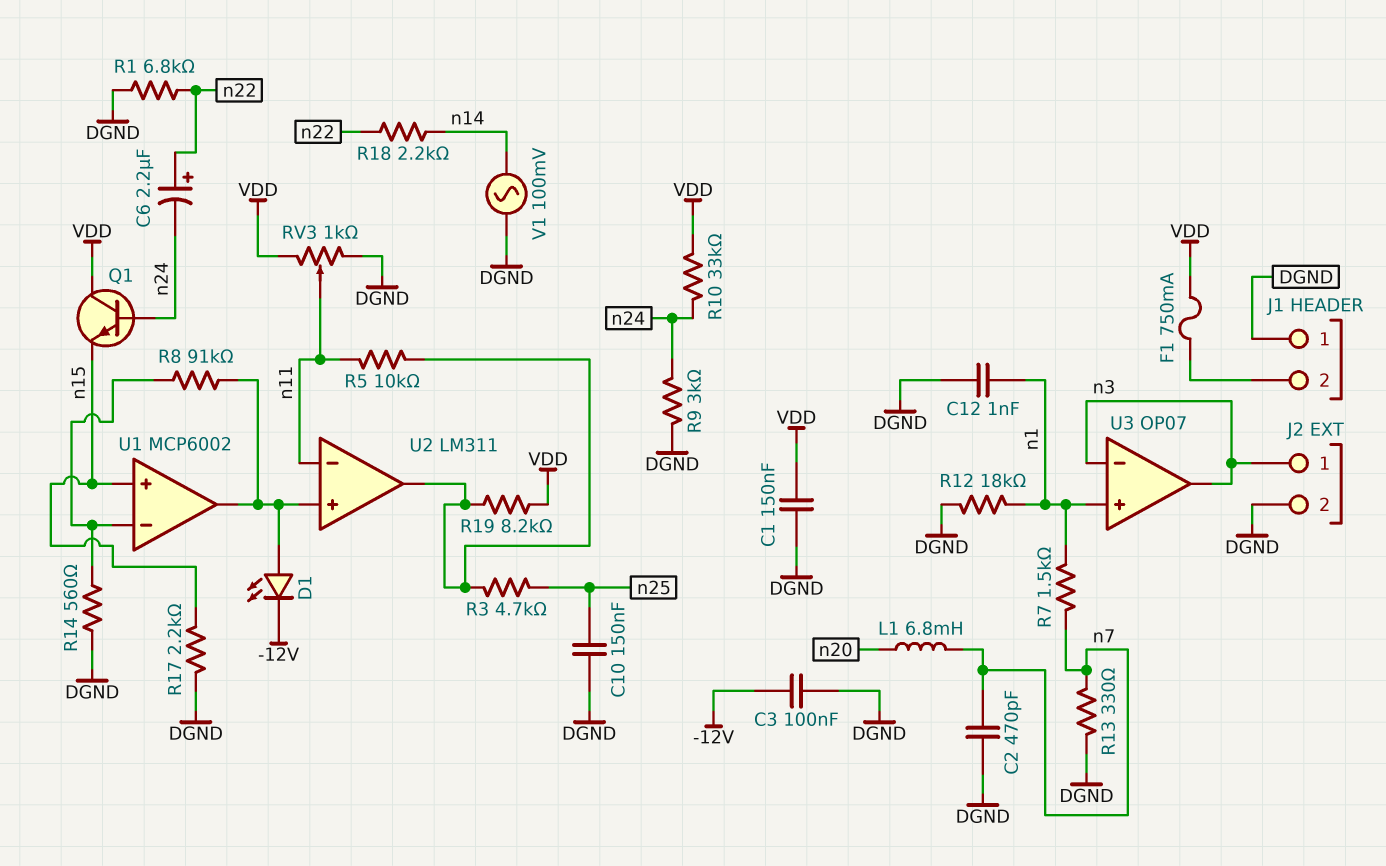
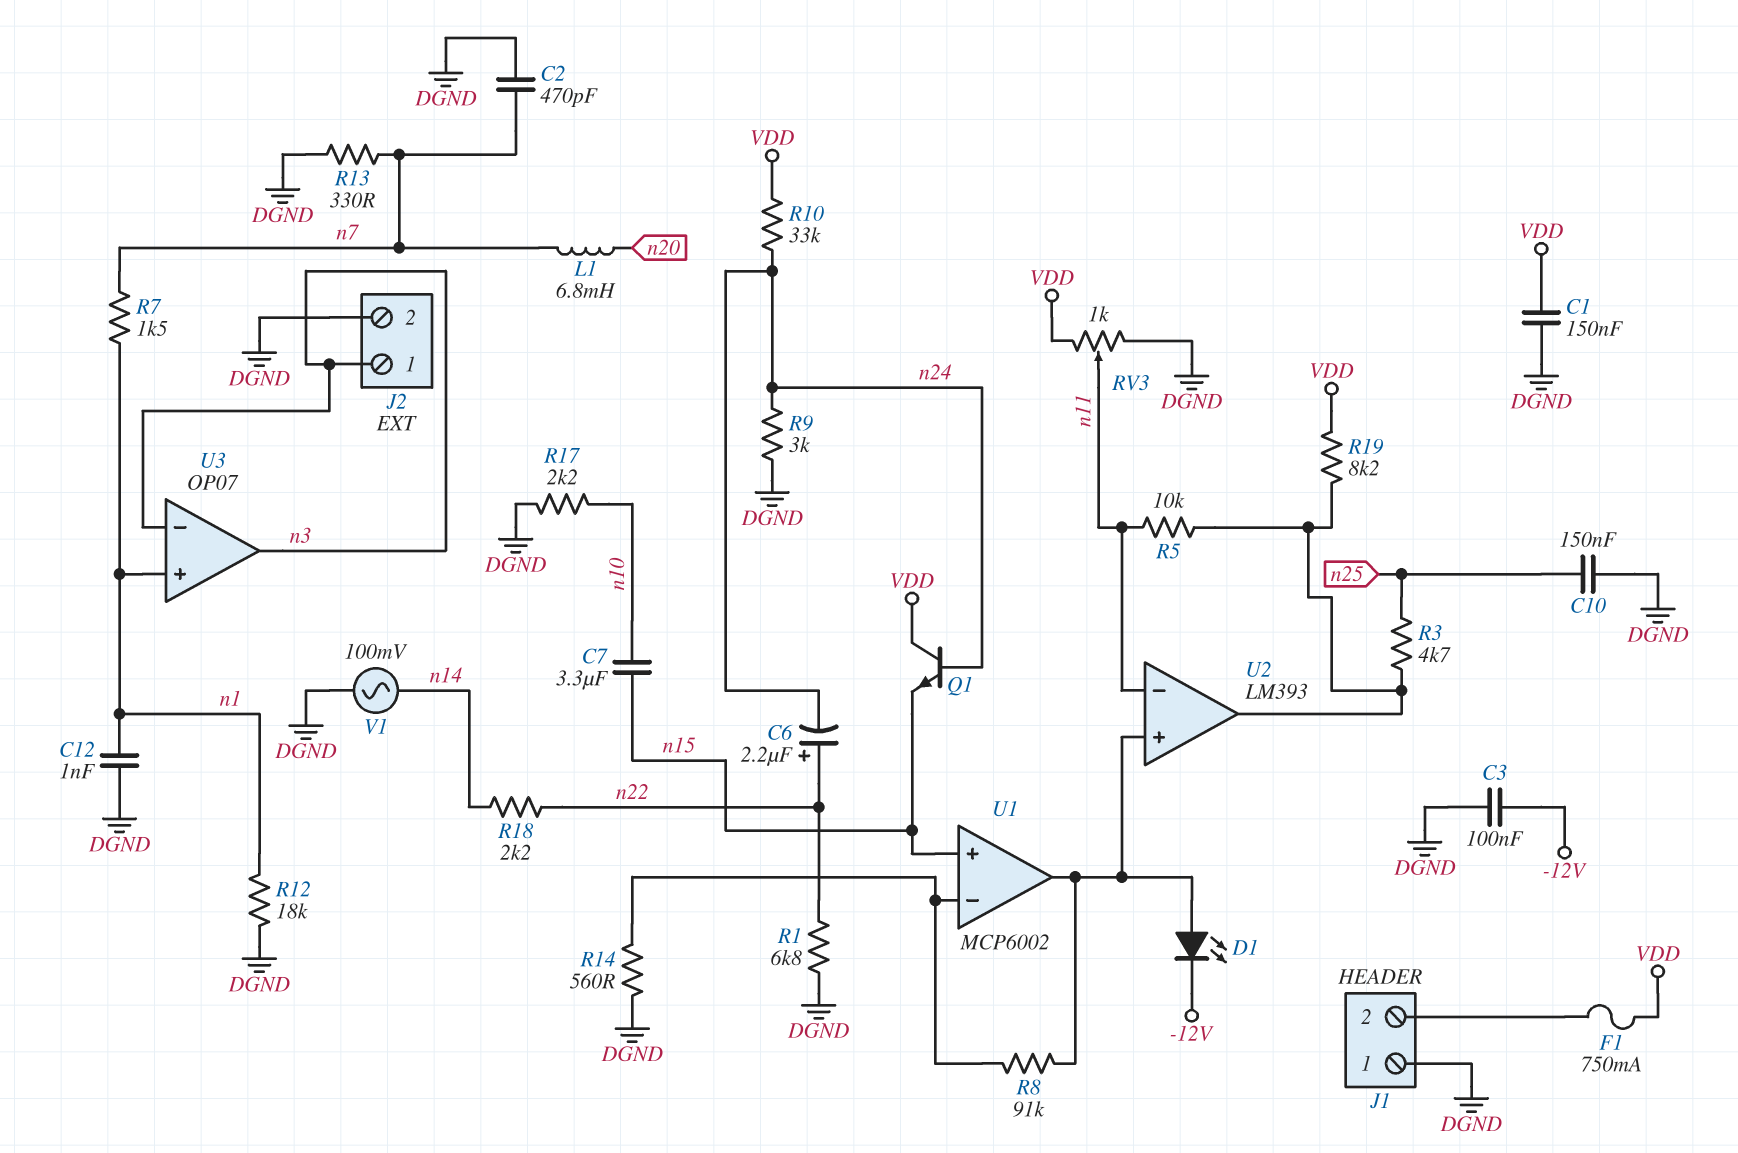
C7: none -> 3.3uF (n10, n15)
R17: 2.2k (DGND, n15) -> 2.2k (DGND, n10)
U2: LM311 -> LM393

